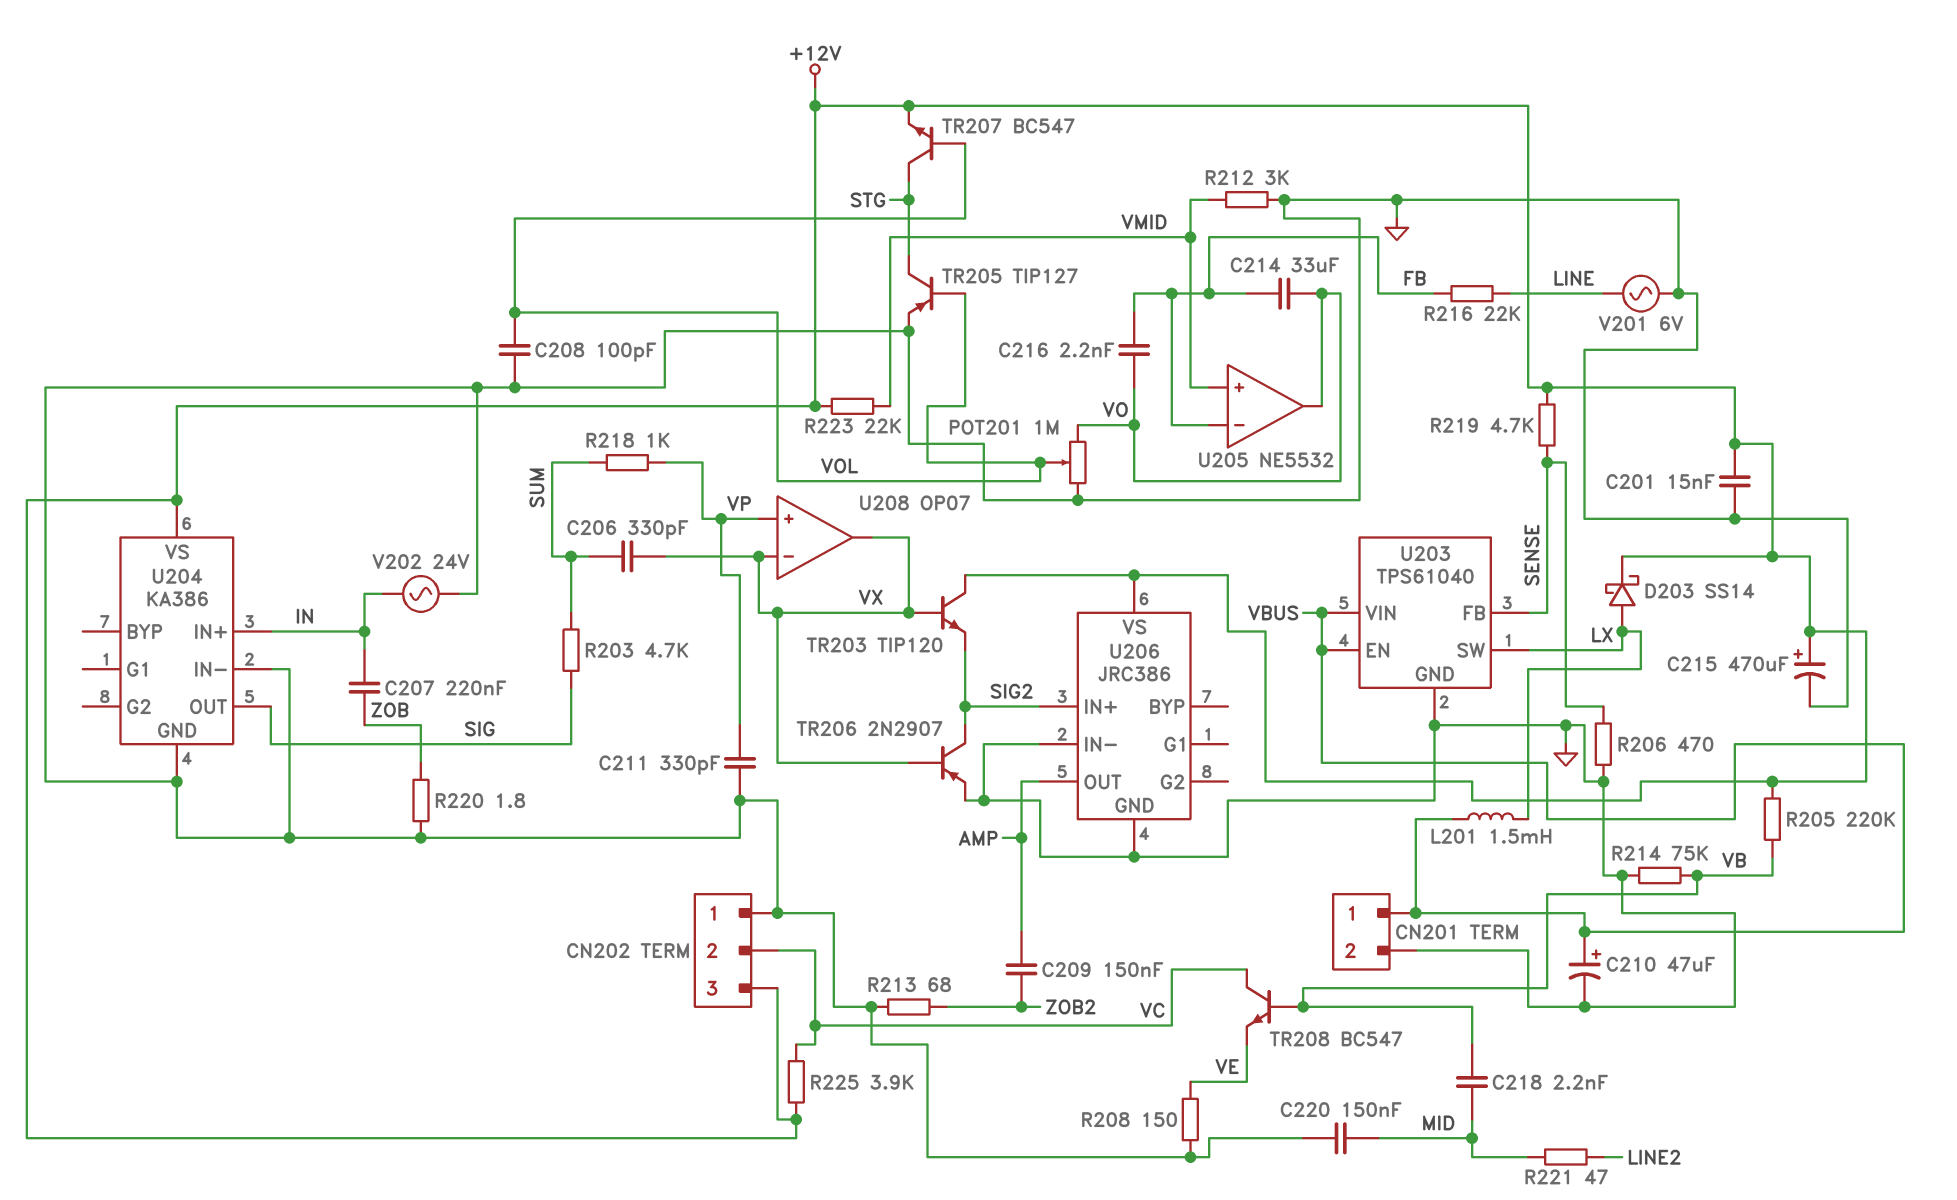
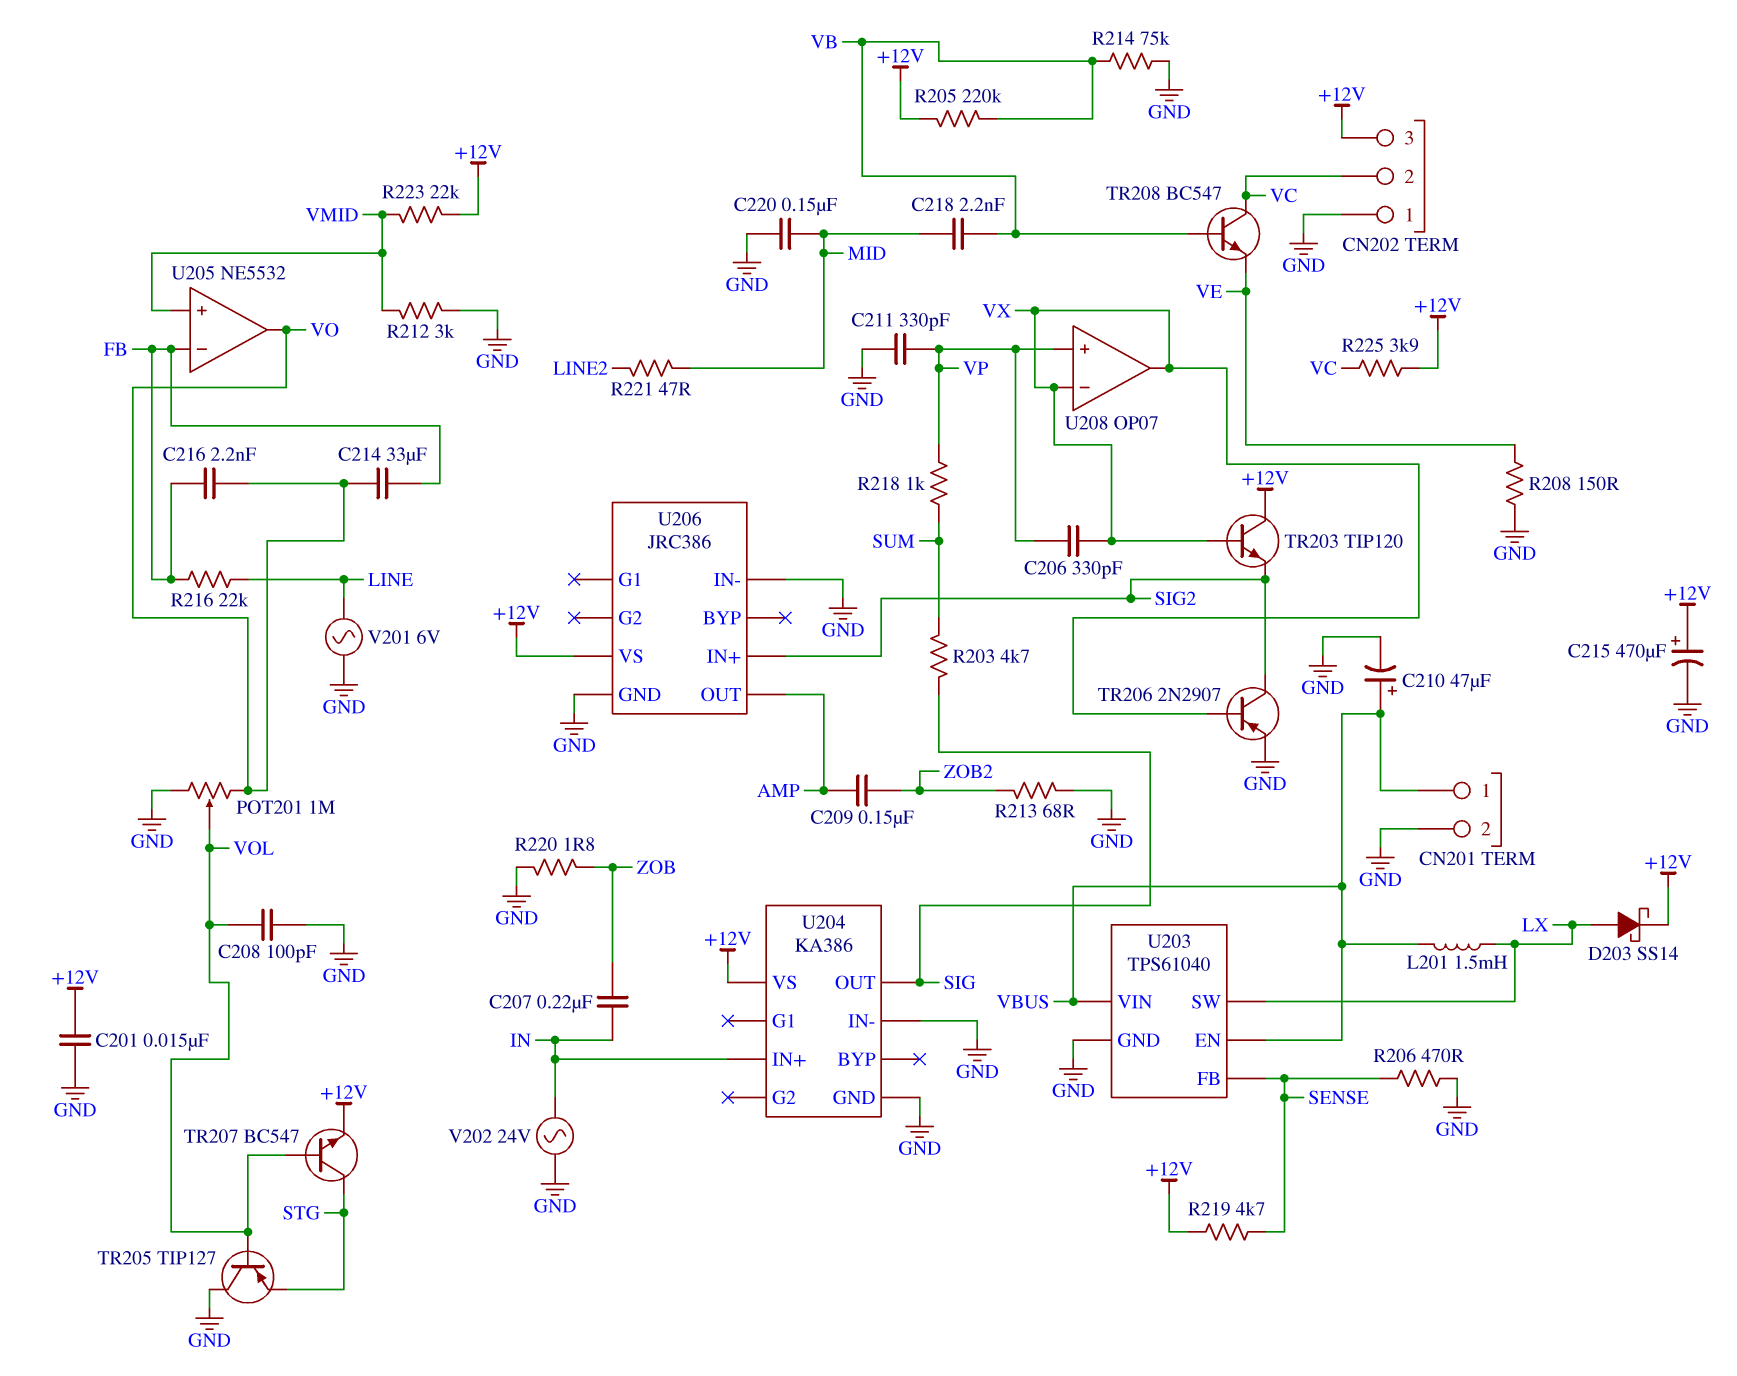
C206: 330pF (SUM, VX) -> 330pF (VP, VX)
TR205: PNP TIP127 (B VOL, C STG, E GND) -> PNP TIP127 (B VOL, C GND, E STG)

